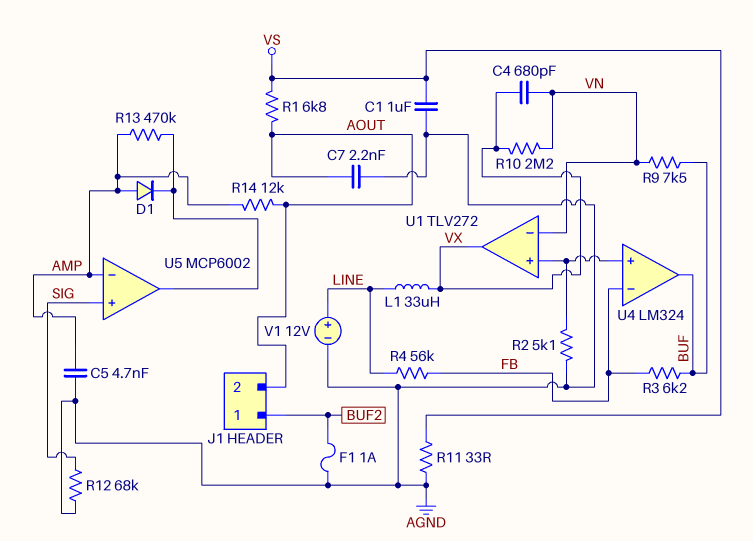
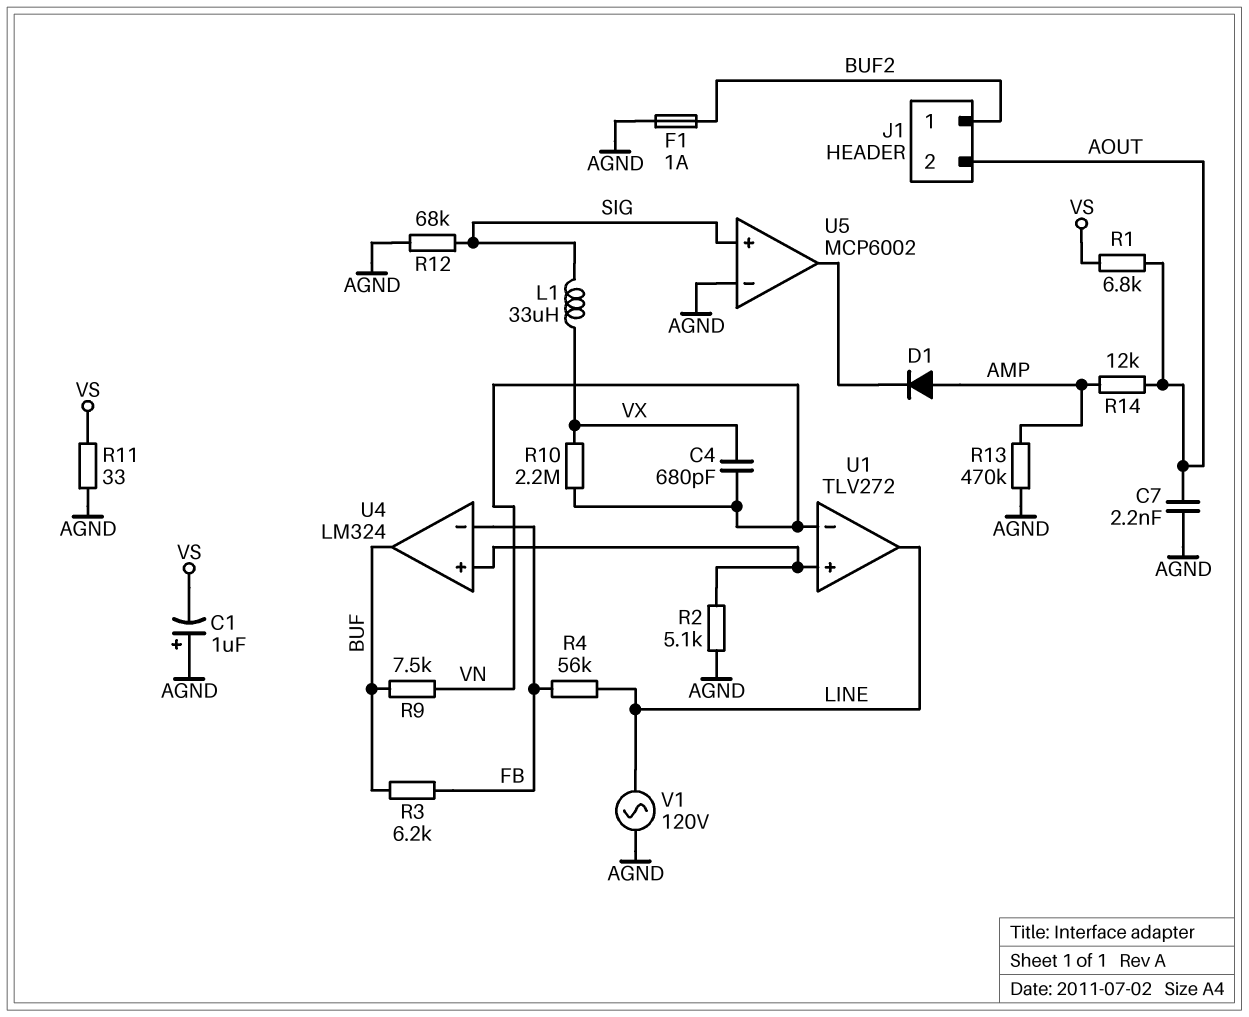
C1: 1uF (AGND, VS) -> 1uF (plus AGND, minus VS)
C5: 4.7nF (AGND, AMP) -> none
L1: 33uH (LINE, VX) -> 33uH (SIG, VX)
R13: 470k (AMP, U5/out) -> 470k (AGND, AMP)
U1 pin out: VX -> LINE
U5 pin in-: AMP -> AGND
V1: 12V (plus LINE, minus AGND) -> AC 120V (AGND, LINE)

